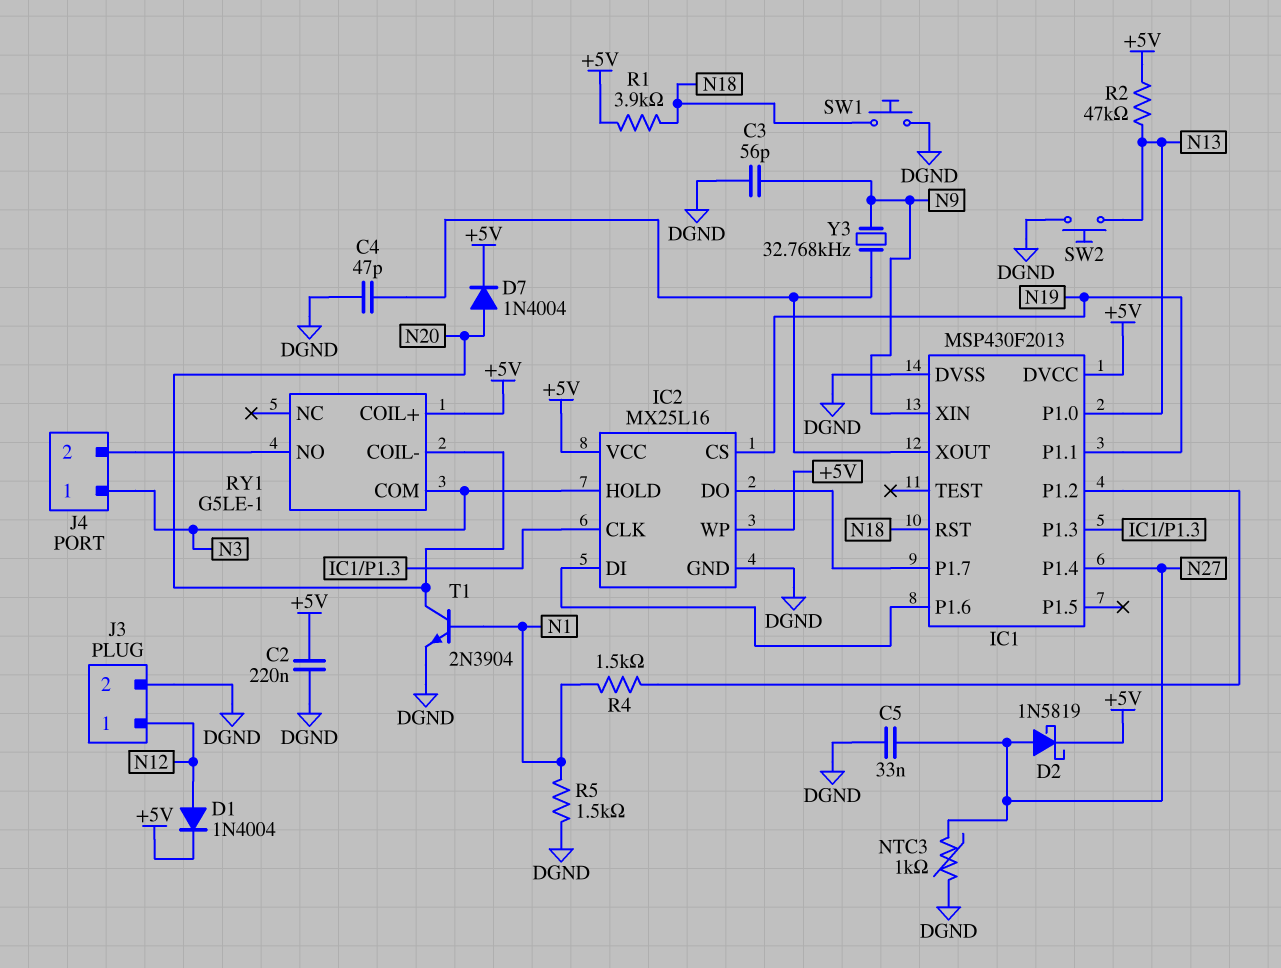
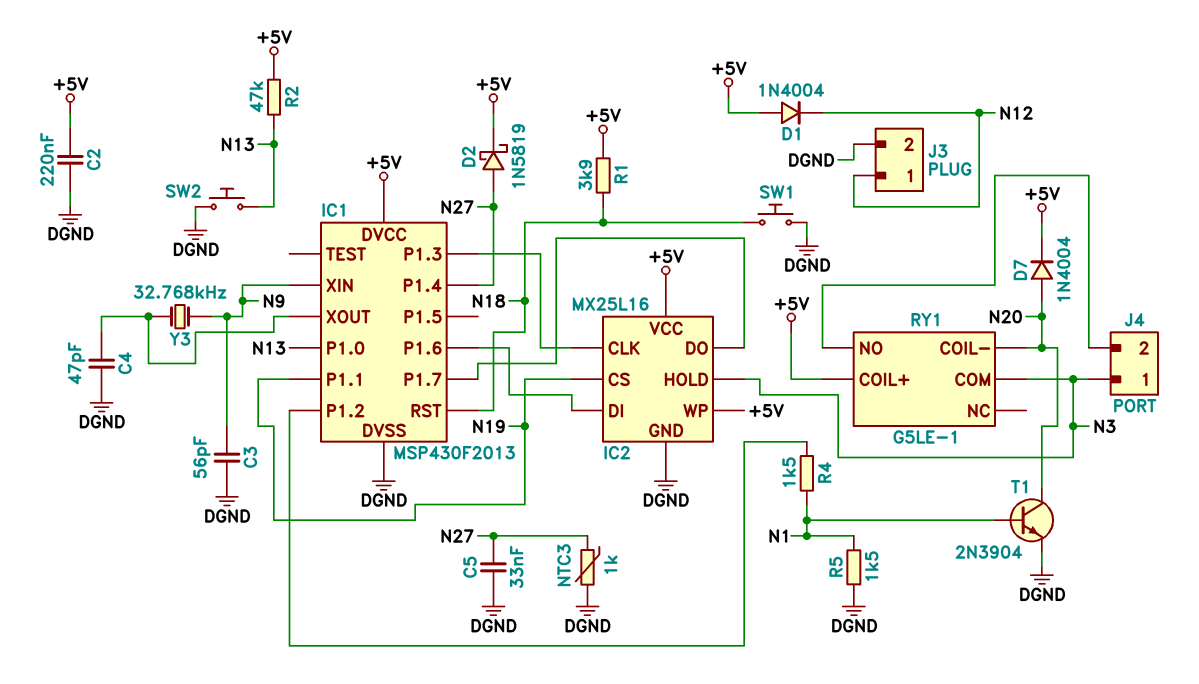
D1: diode 1N4004 (A N12, K +5V) -> diode 1N4004 (A +5V, K N12)

